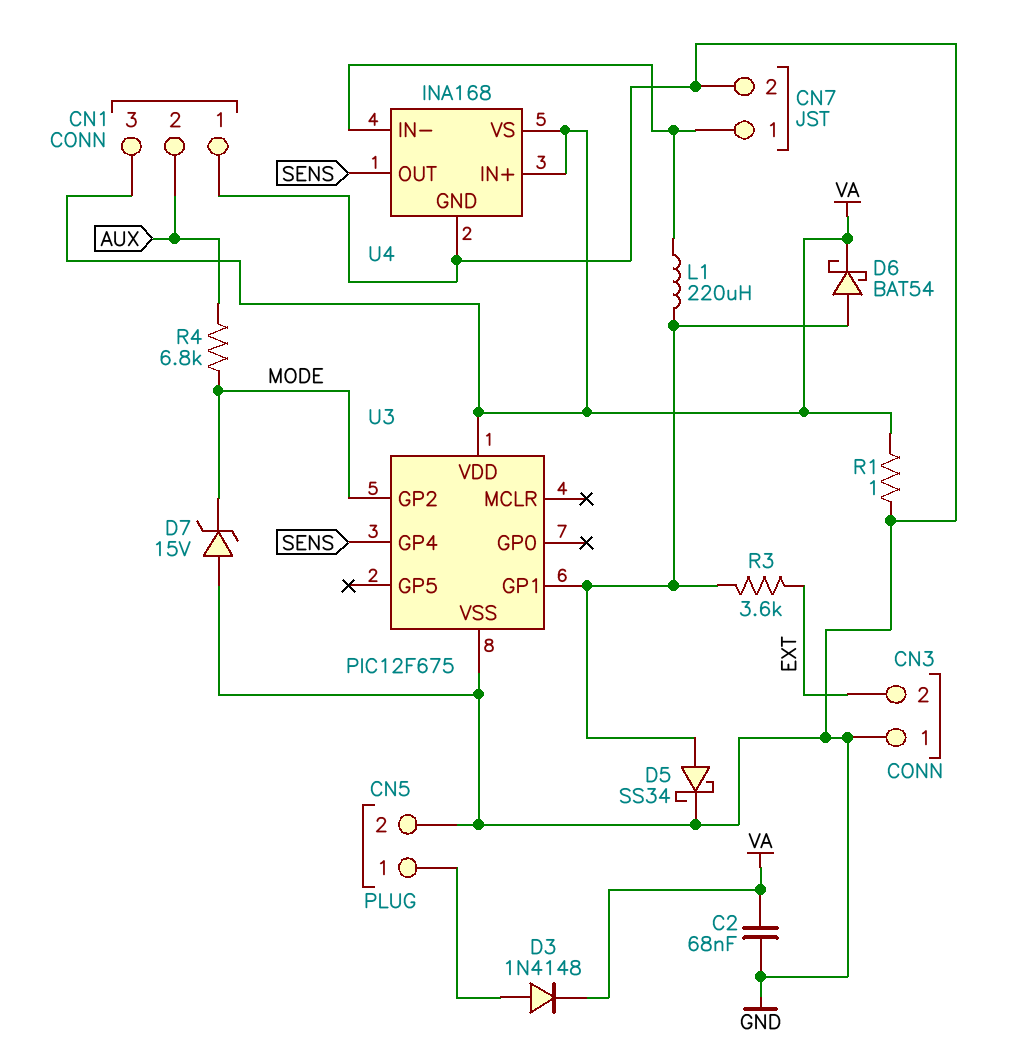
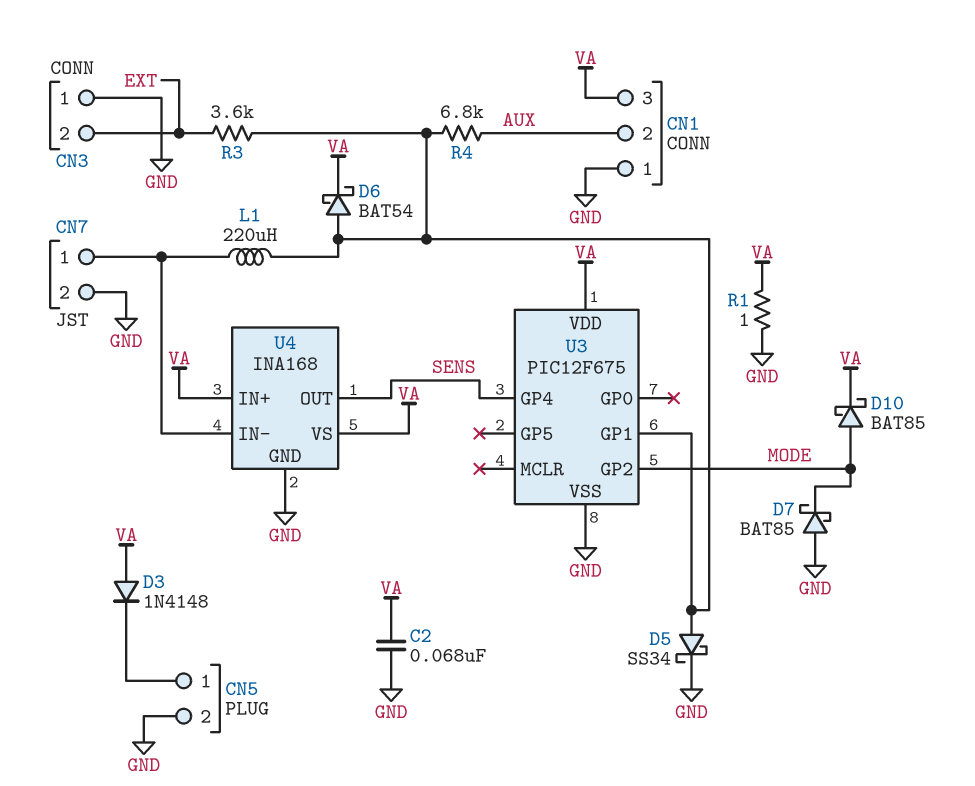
D3: diode 1N4148 (A CN5/1, K VA) -> diode 1N4148 (A VA, K CN5/1)
D7: zener 15V (A GND, K MODE) -> schottky BAT85 (A GND, K MODE)
D10: none -> schottky BAT85 (A MODE, K VA)
R4: 6.8k (AUX, MODE) -> 6.8k (AUX, U3/GP1)

